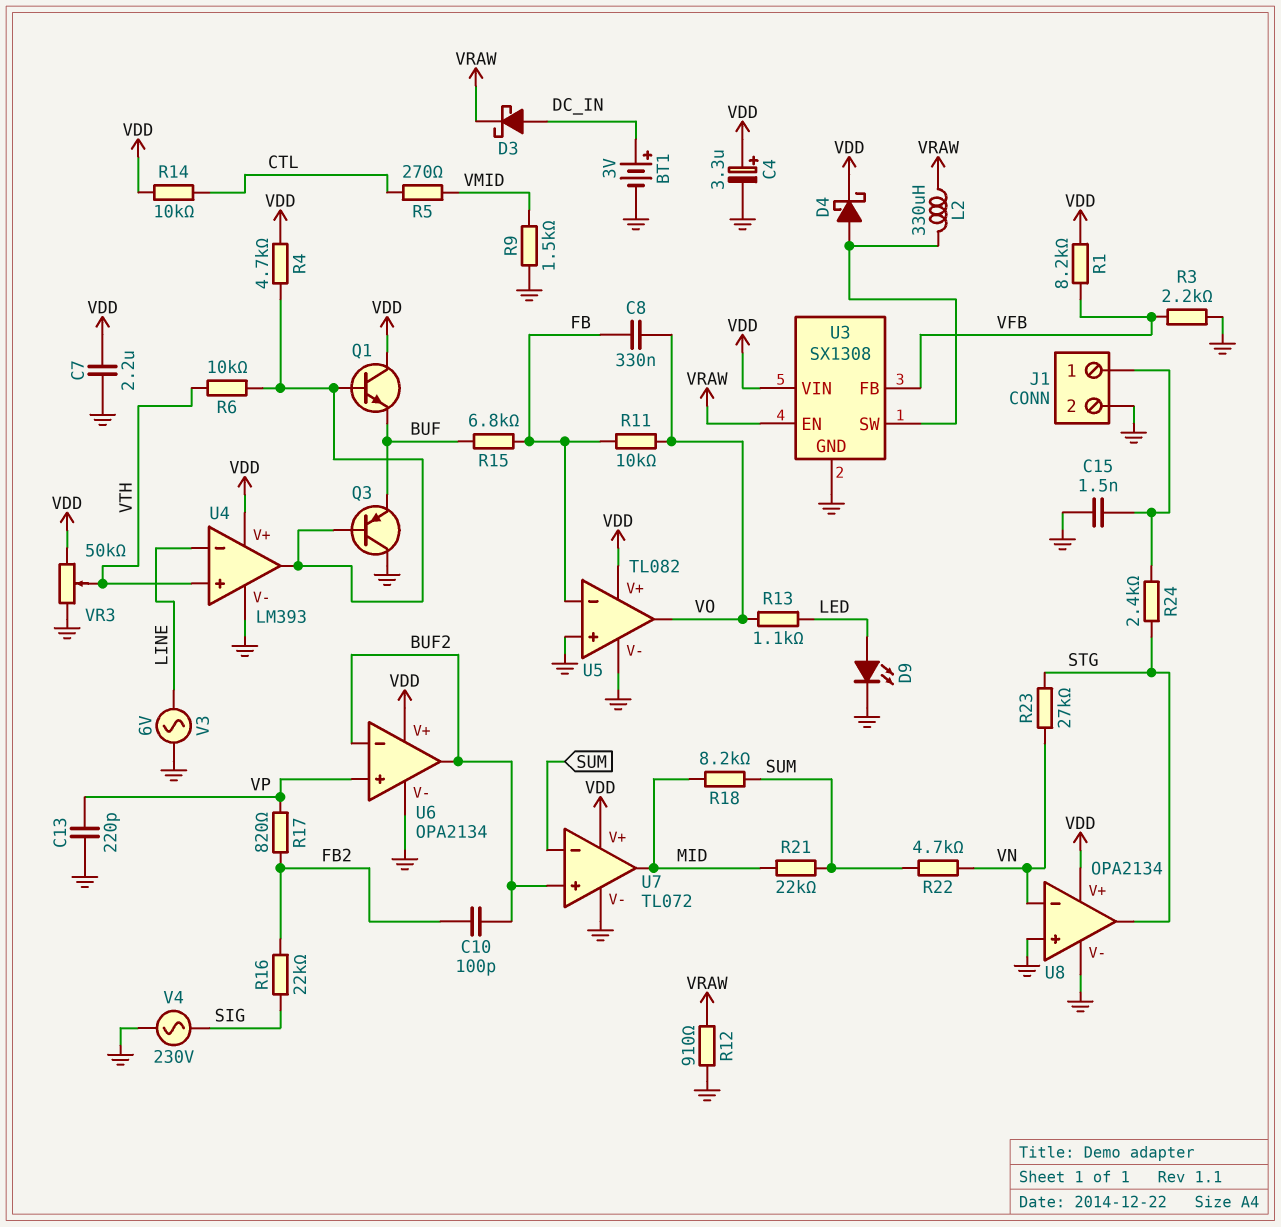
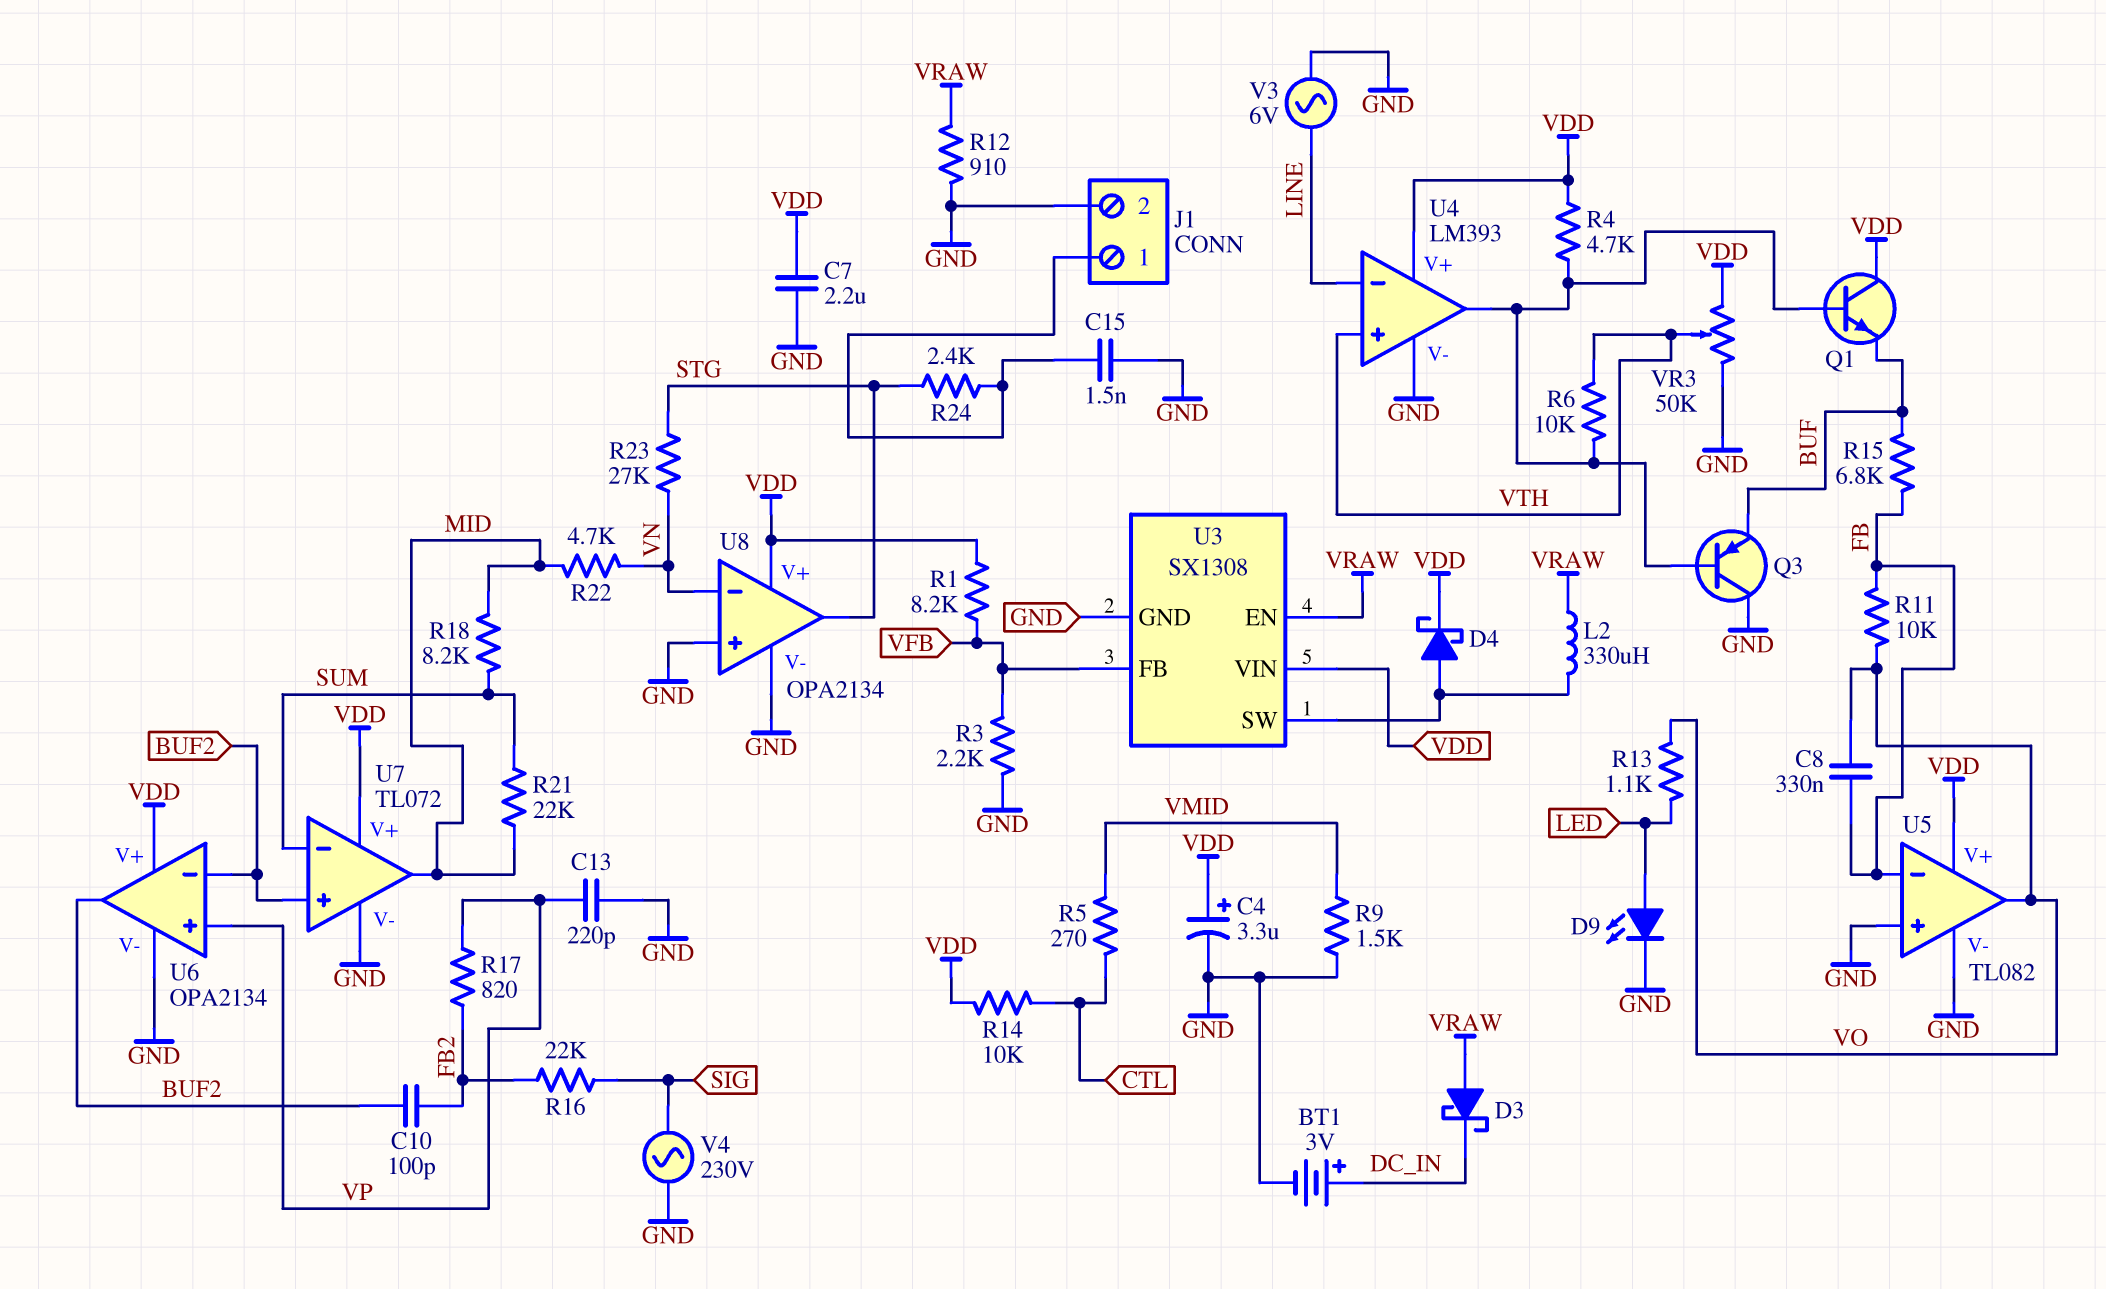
D3: schottky (A DC_IN, K VRAW) -> schottky (A VRAW, K DC_IN)
R22: 4.7k (SUM, VN) -> 4.7k (MID, VN)

